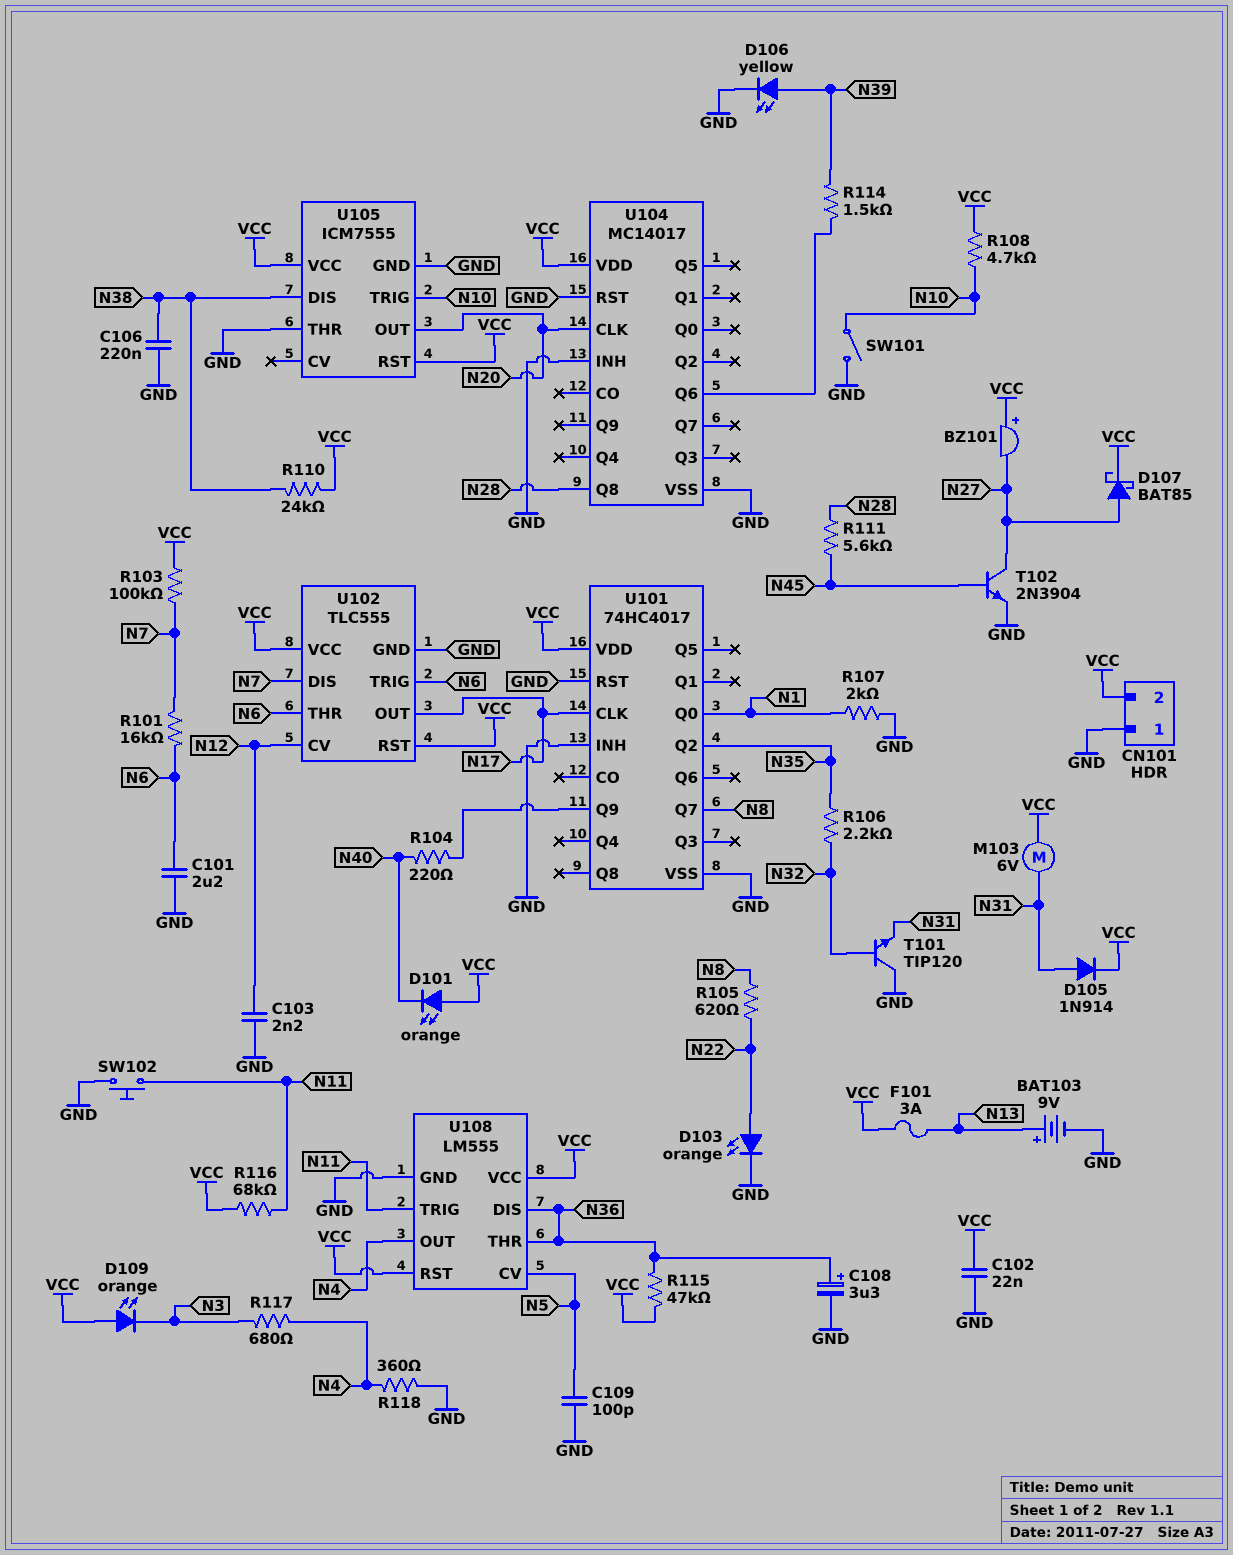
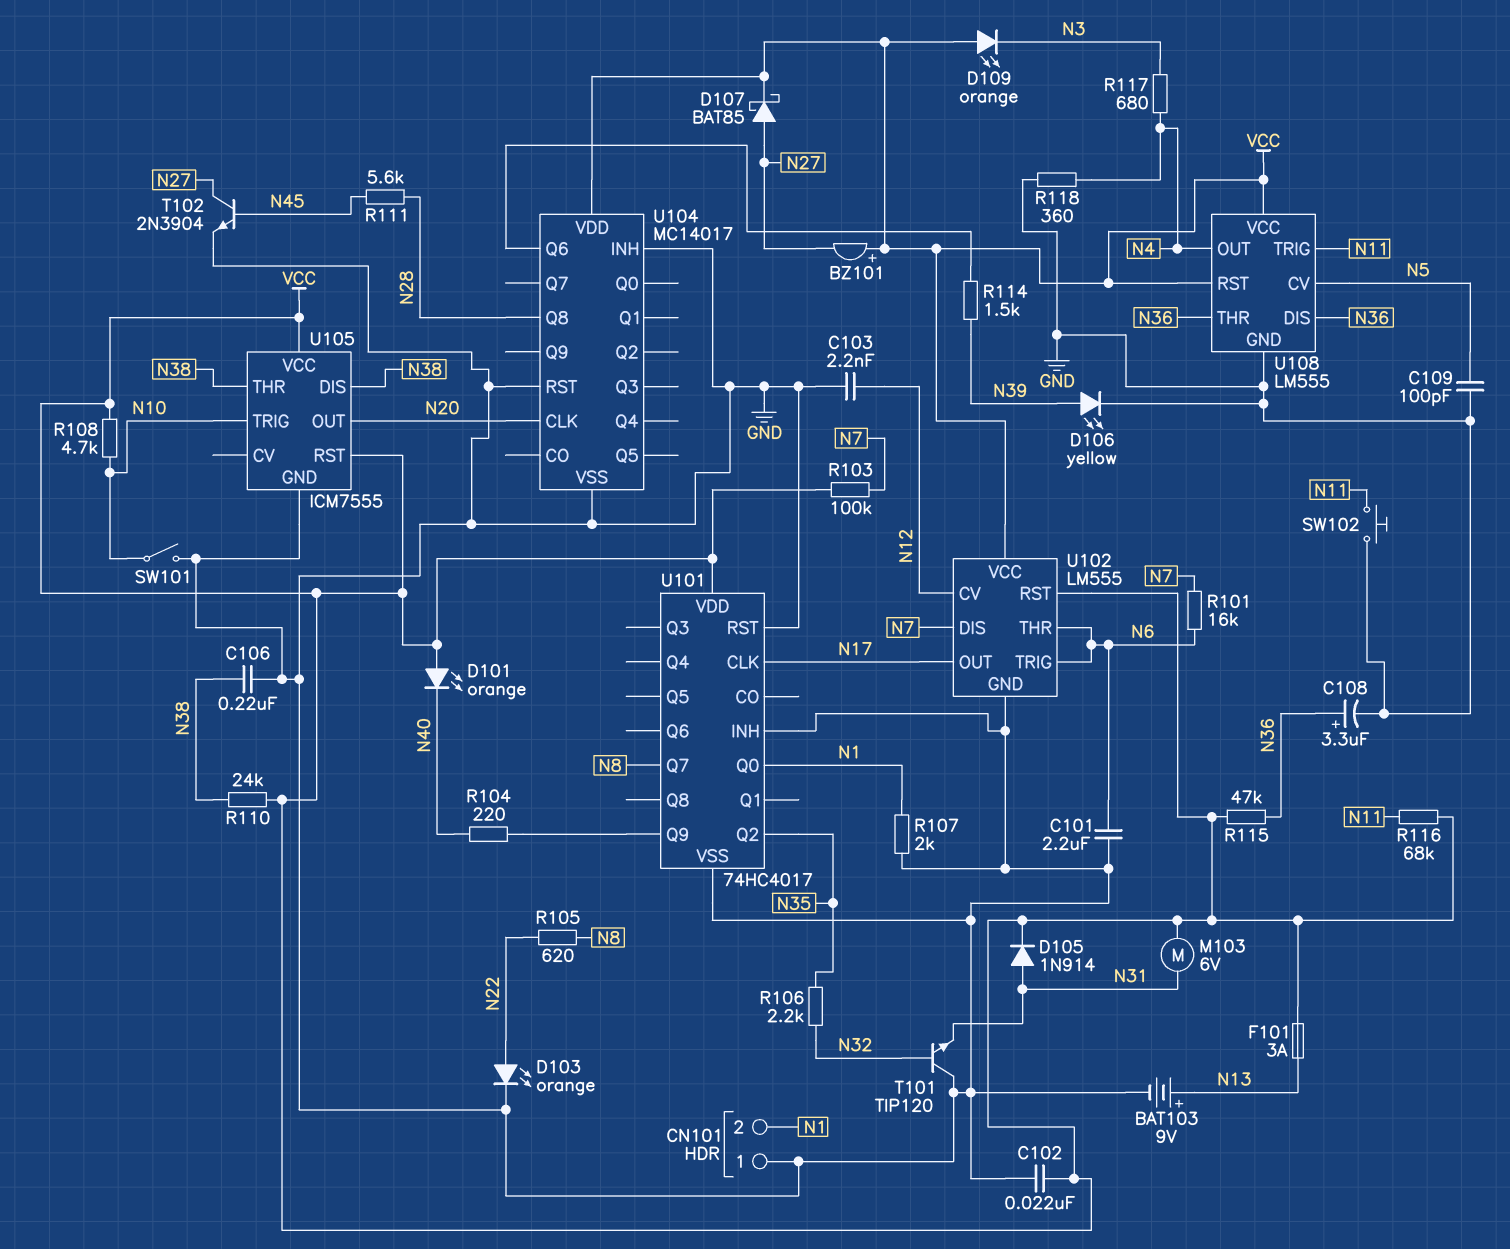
CN101 pin 2: VCC -> N1
U102: TLC555 -> LM555
U105 pin THR: GND -> N38

